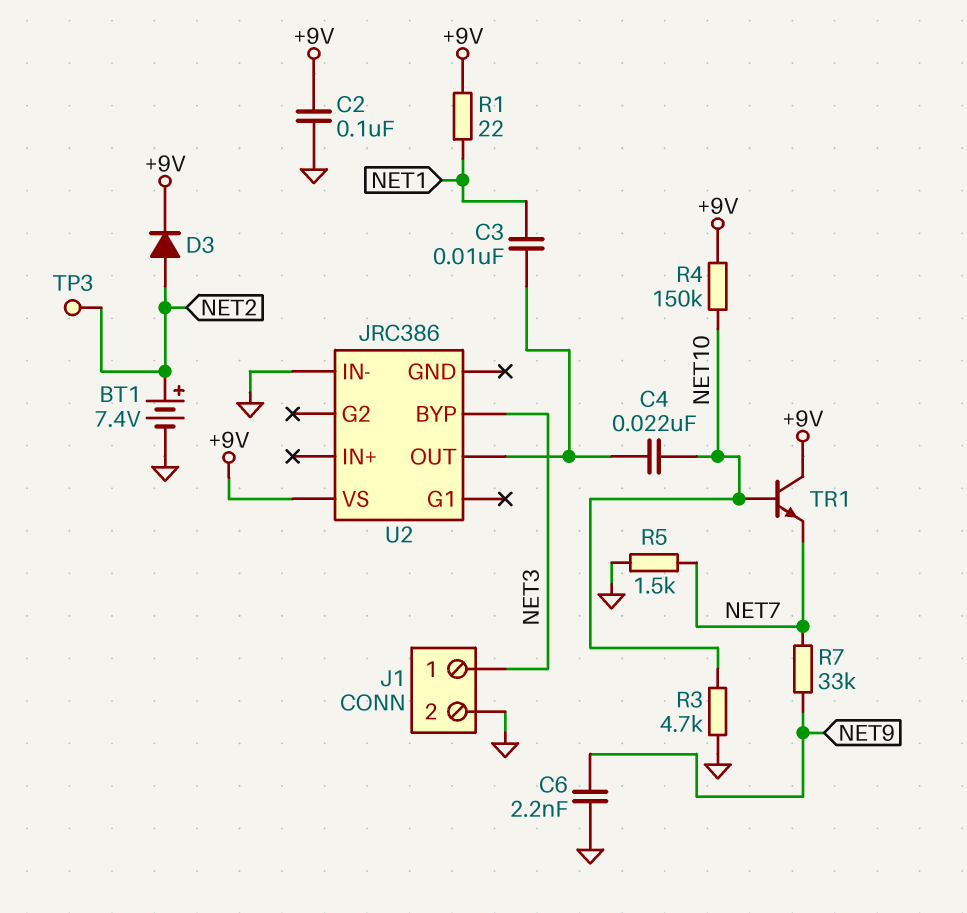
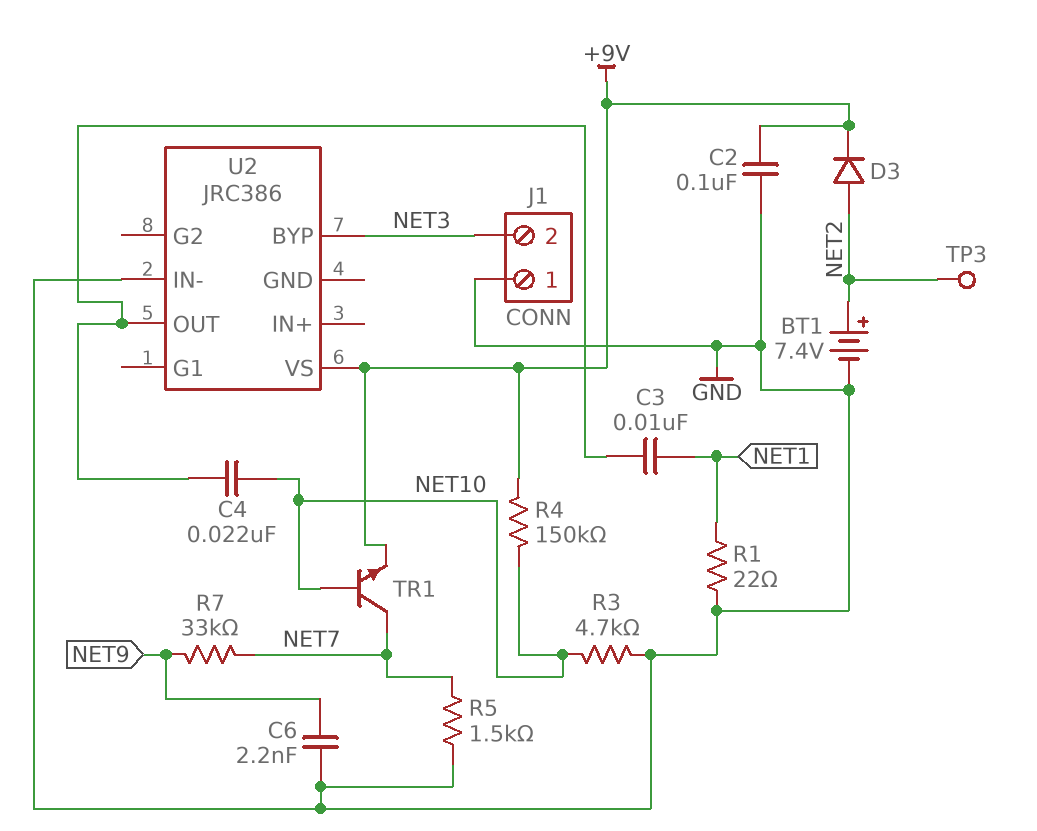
J1 pin 1: NET3 -> GND
J1 pin 2: GND -> NET3
R1: 22 (+9V, NET1) -> 22 (GND, NET1)
TR1: NPN (B NET10, C +9V, E NET7) -> NPN (B NET10, C NET7, E +9V)

